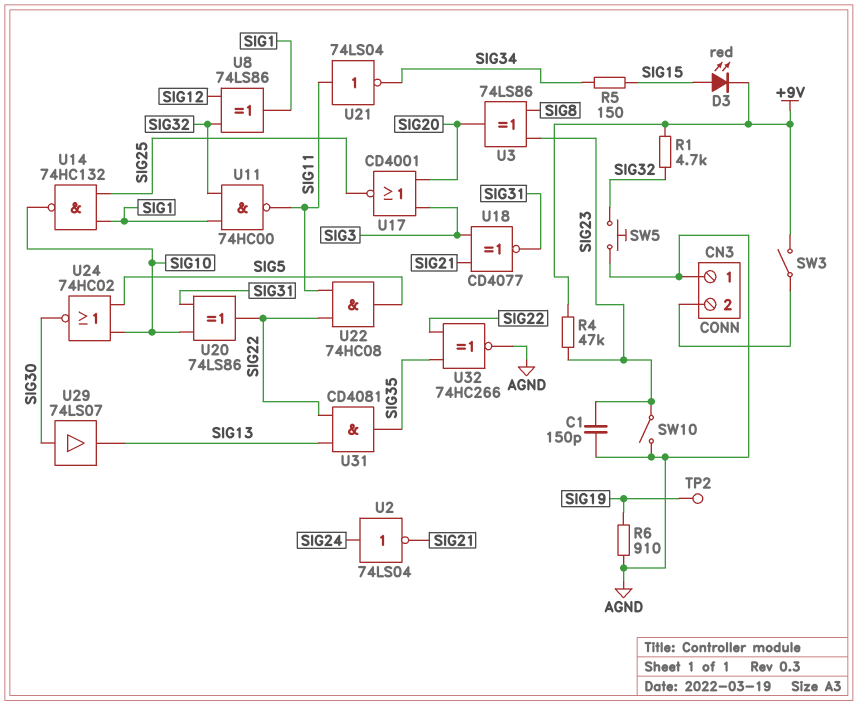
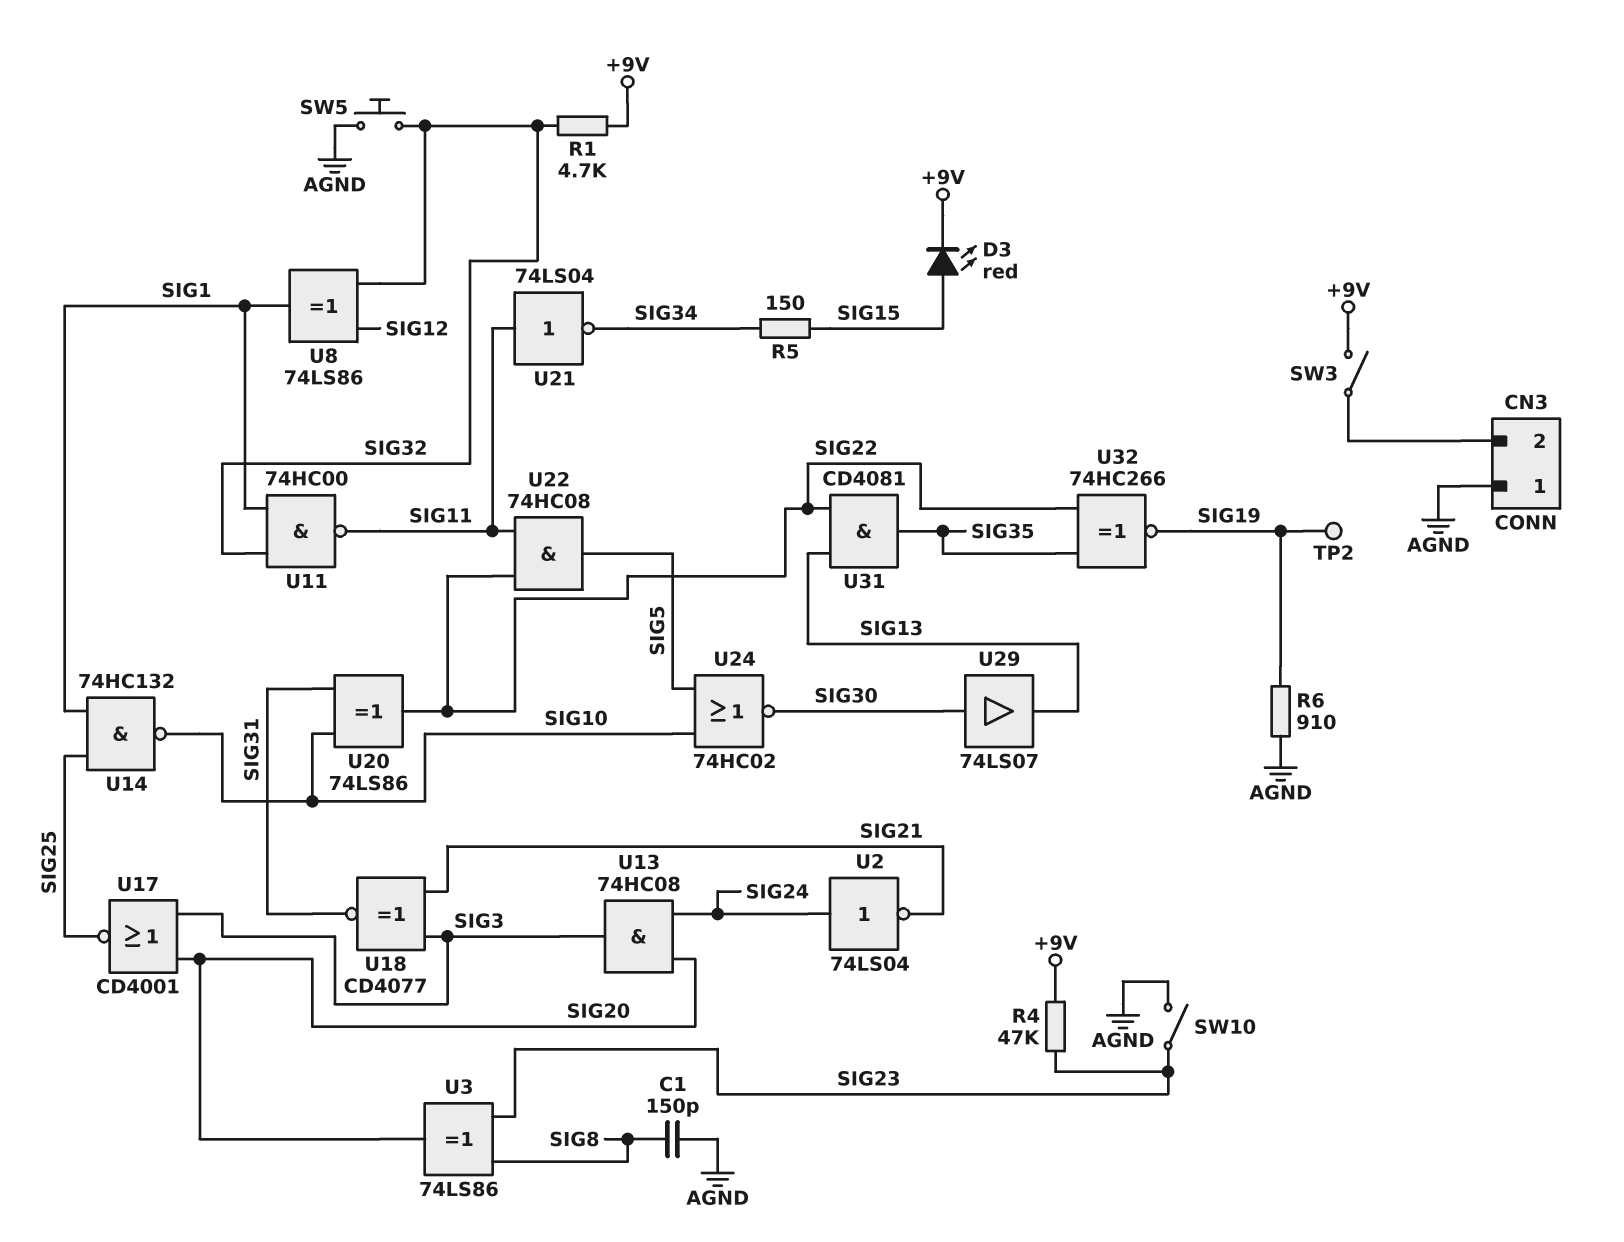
C1: 150pF (AGND, SIG23) -> 150pF (AGND, SIG8)
U13: none -> AND 74HC08 (in SIG20, in SIG24, out SIG3)
U32: XNOR 74HC266 (in SIG22, in SIG35, out AGND) -> XNOR 74HC266 (in SIG22, in SIG35, out SIG19)

